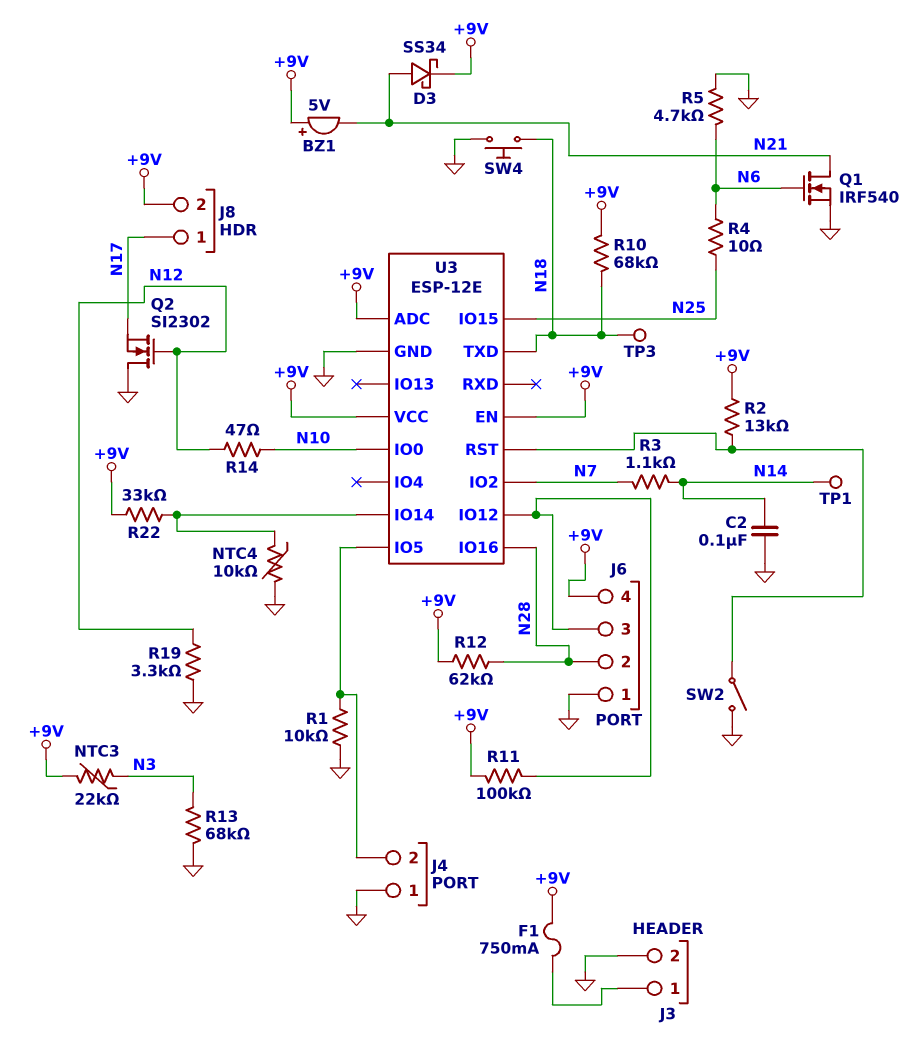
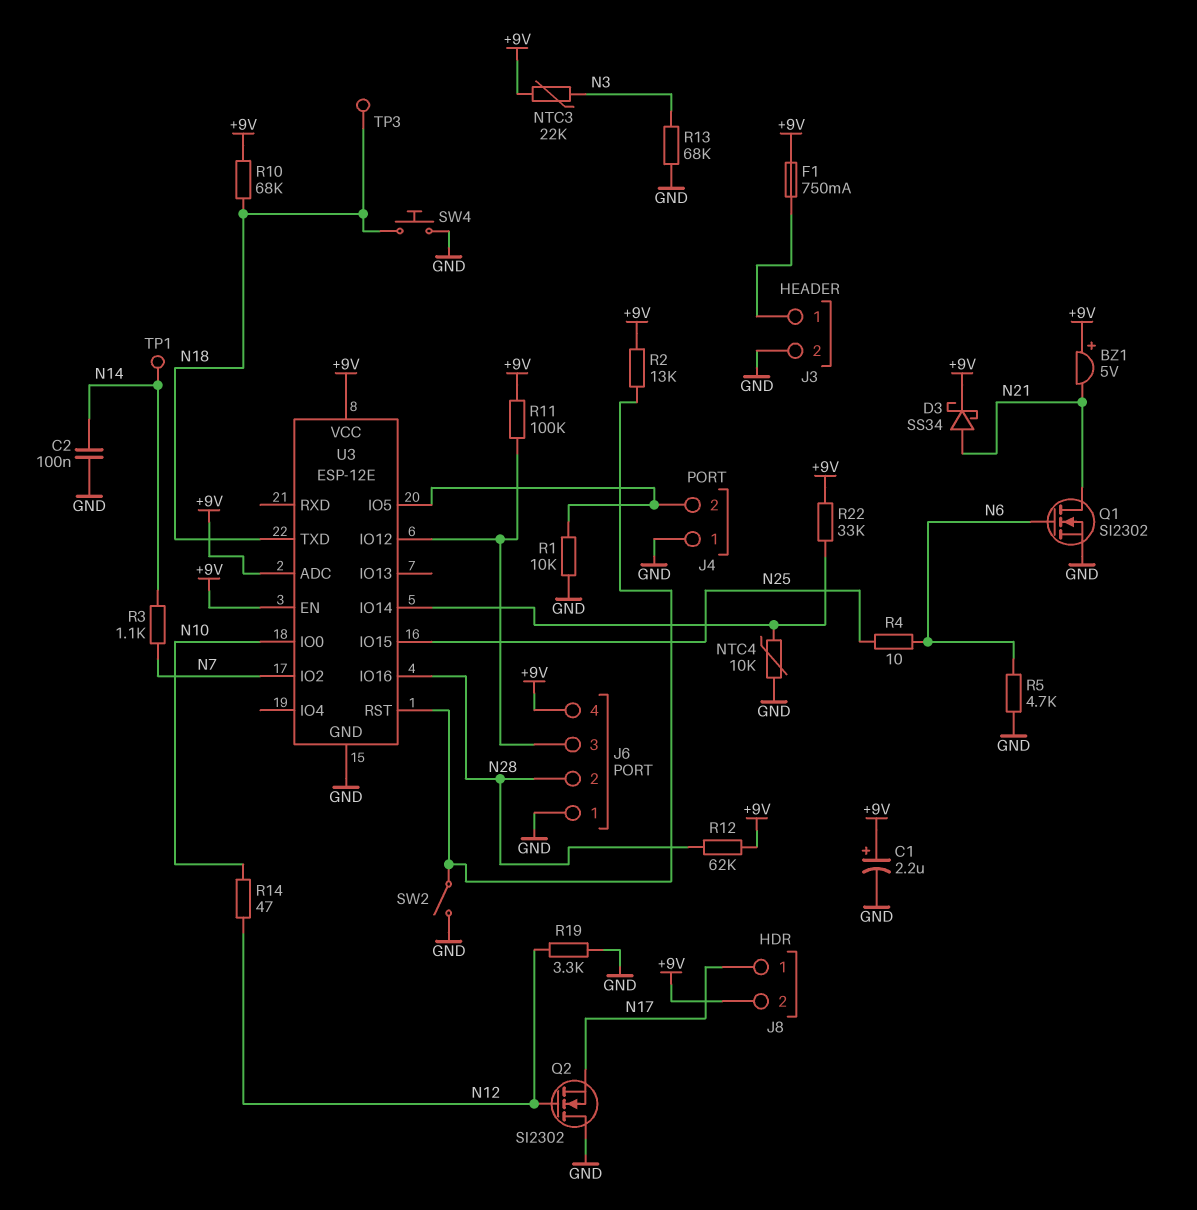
C1: none -> 2.2uF (plus +9V, minus GND)
Q1: NMOS IRF540 (G N6, D N21, S GND) -> NMOS SI2302 (G N6, D N21, S GND)

